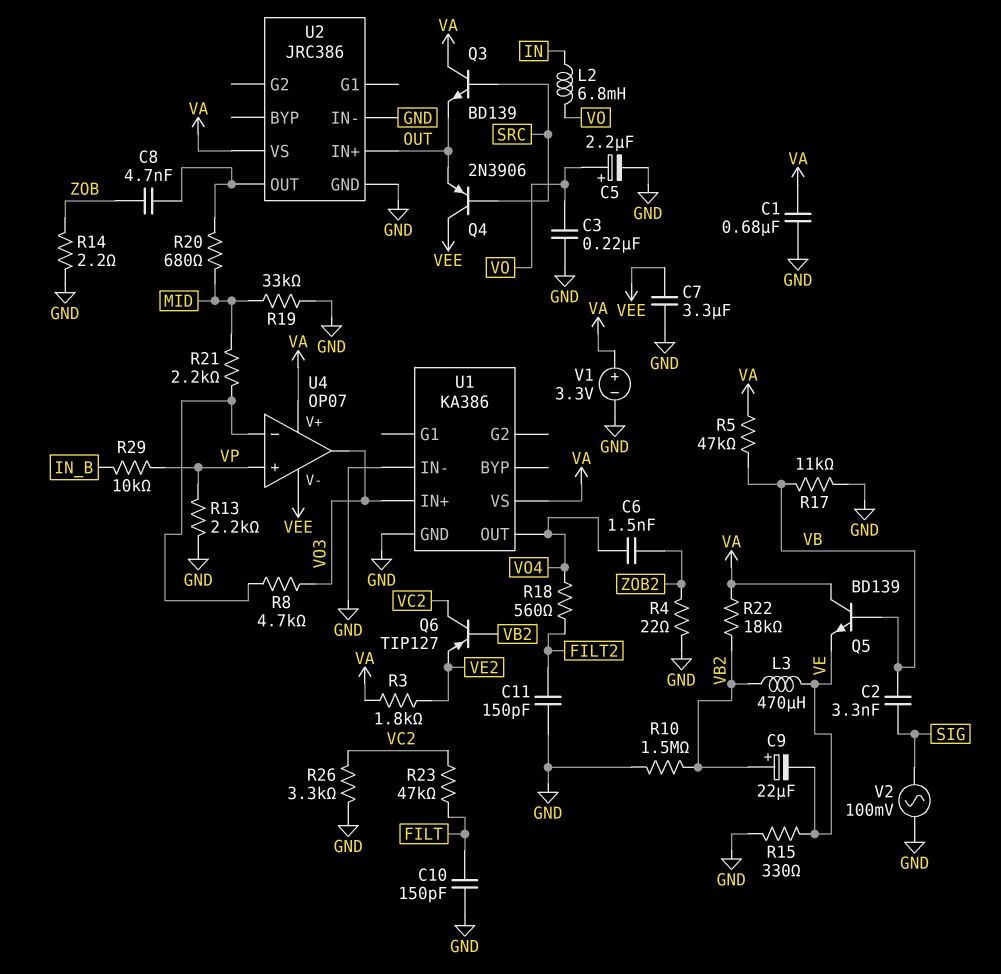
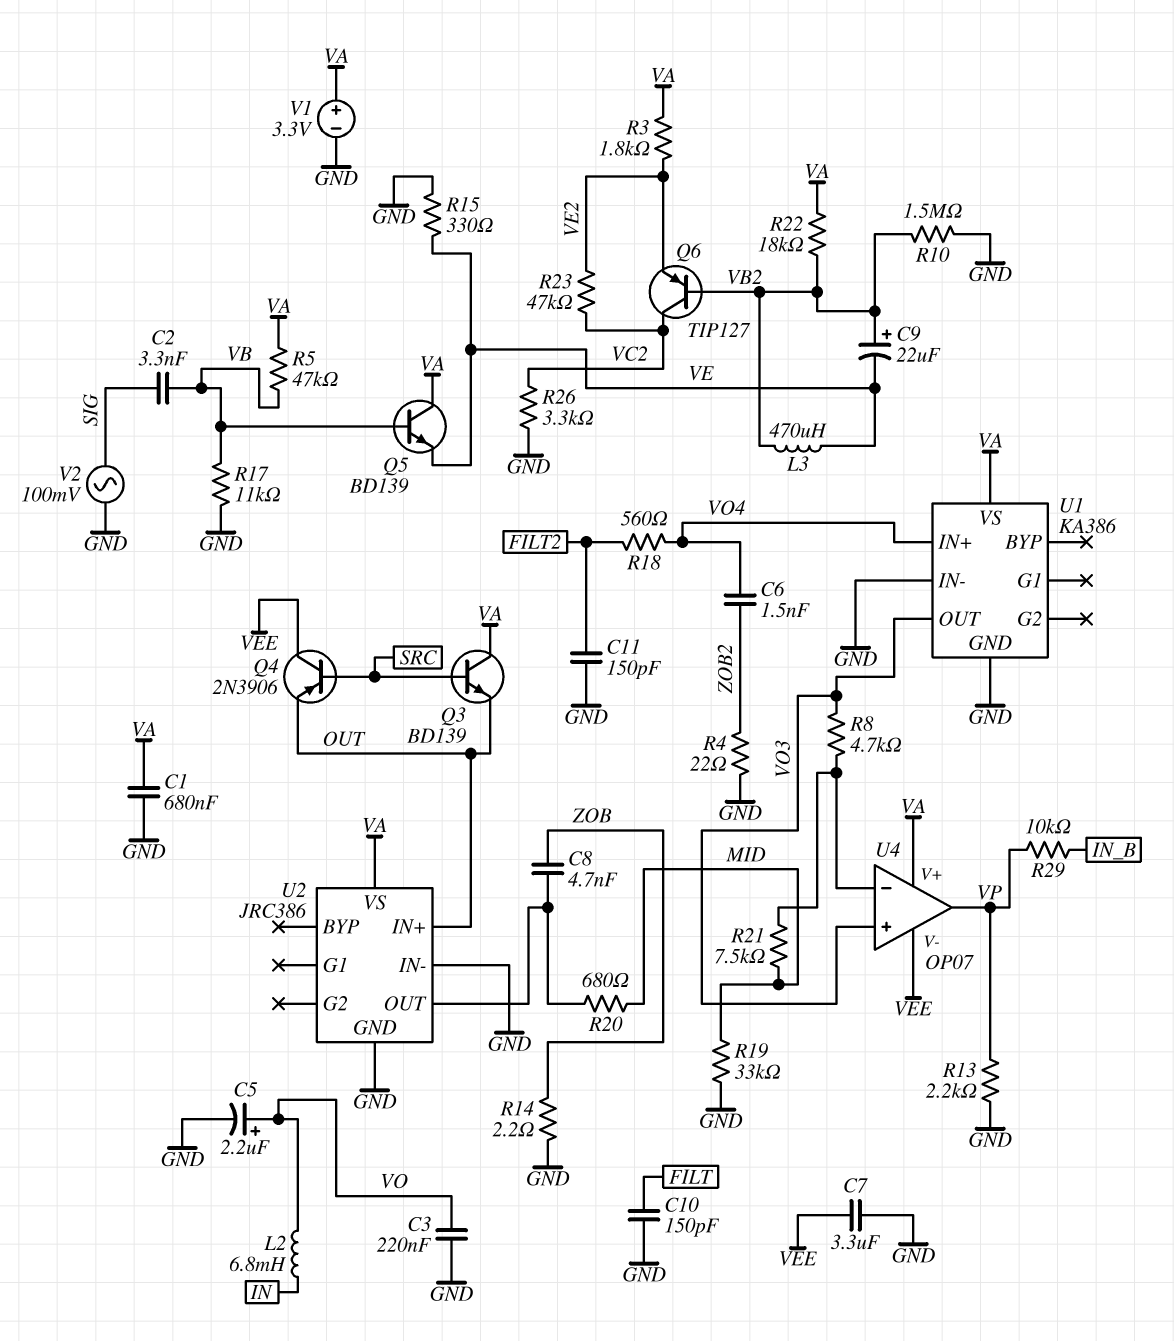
R21: 2.2k (MID, U4/in-) -> 7.5k (MID, U4/in-)
R23: 47k (FILT, VC2) -> 47k (VC2, VE2)
U1 pin IN+: VO3 -> VO4
U1 pin OUT: VO4 -> VO3
U4 pin in+: VP -> VO3
U4 pin out: VO3 -> VP

